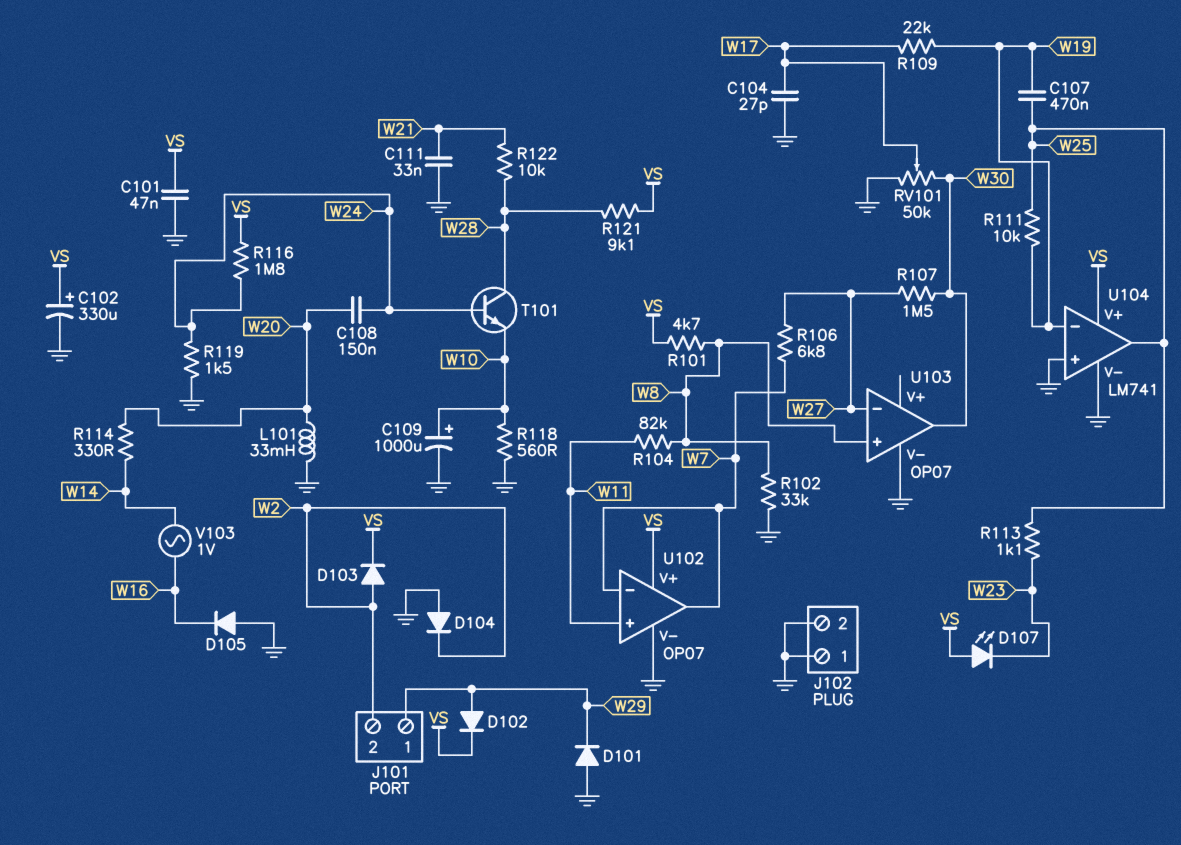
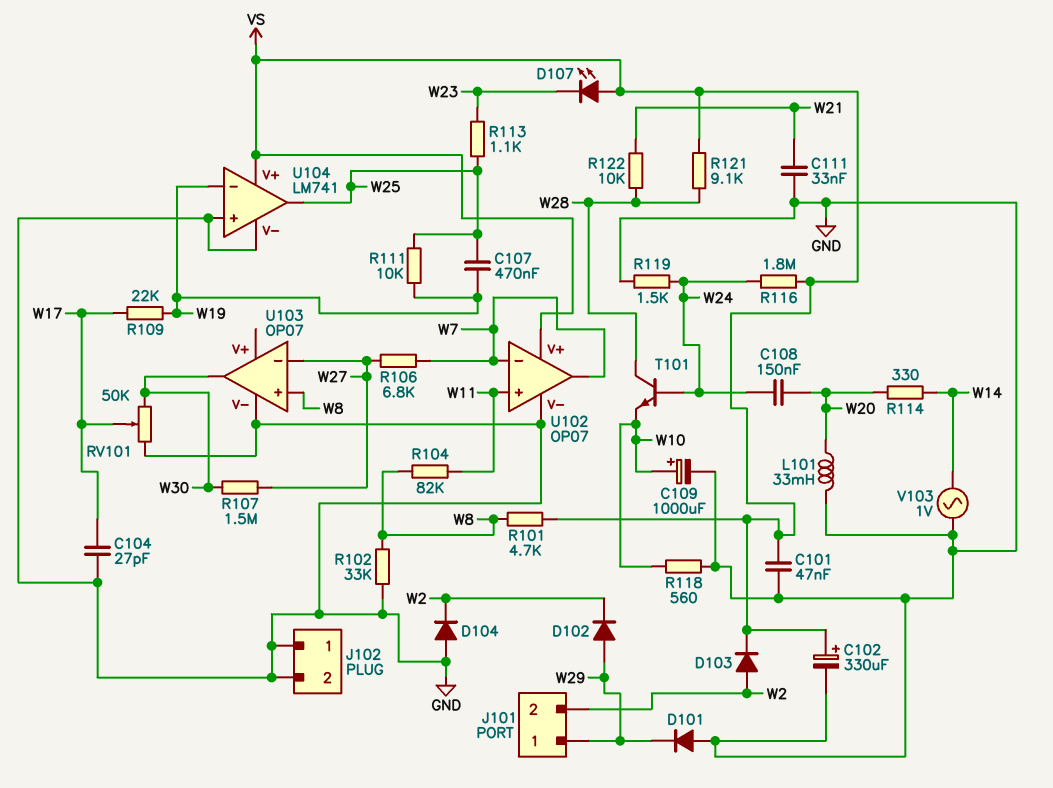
D102: diode (A W29, K VS) -> diode (A W29, K W2)
D105: diode (A GND, K W16) -> none
V103: AC 1V (W14, W16) -> AC 1V (GND, W14)

